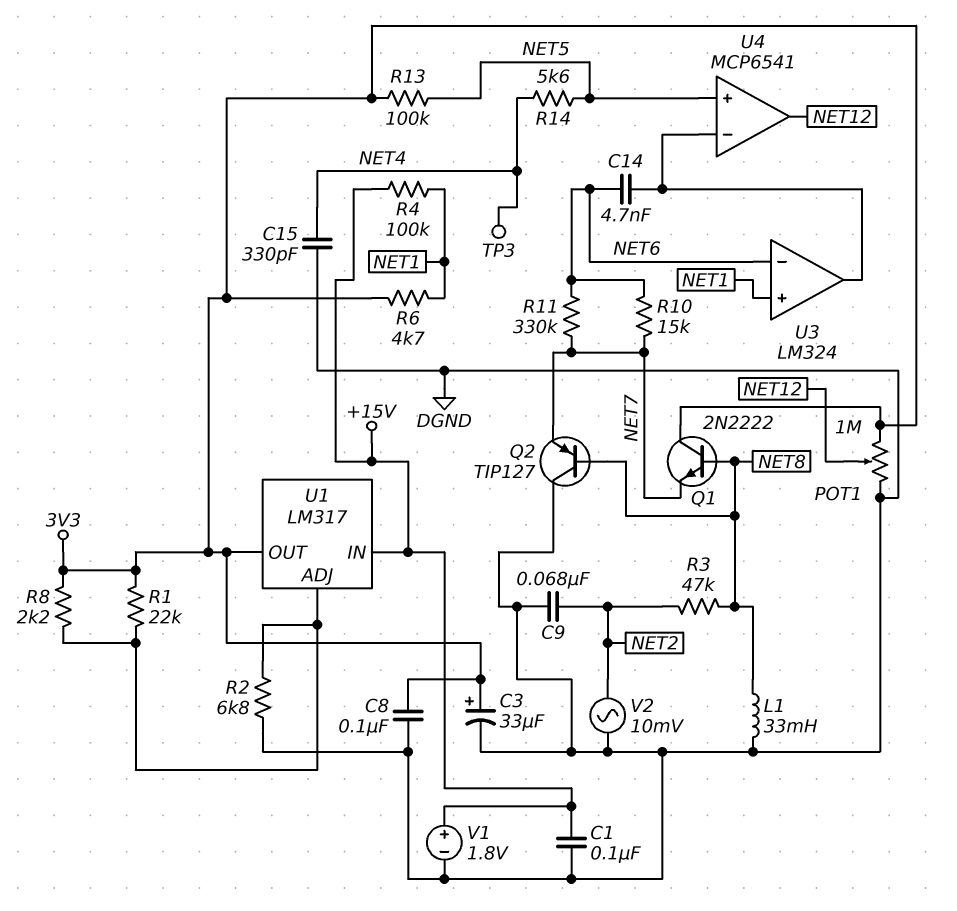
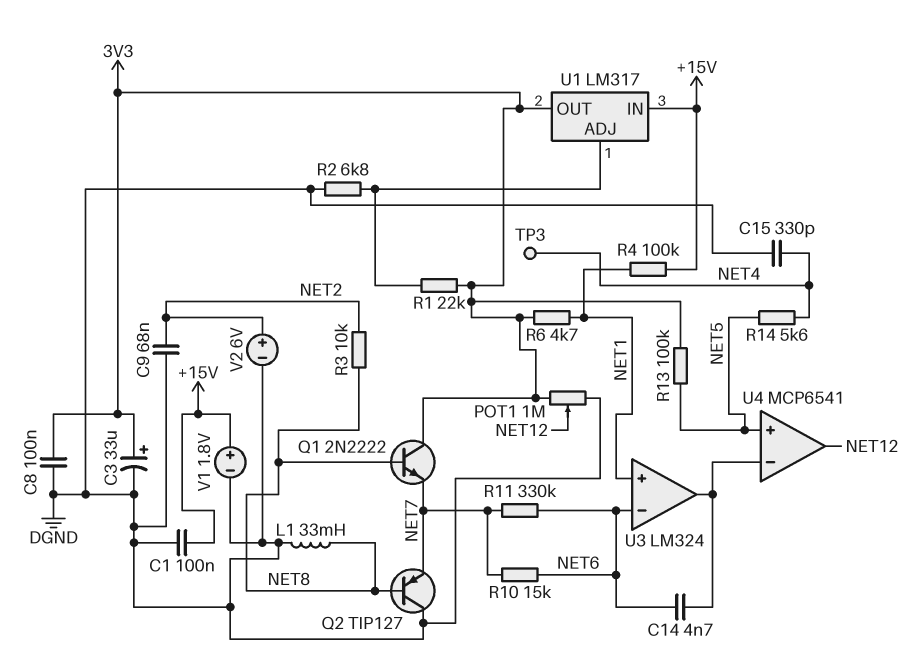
R3: 47k (NET2, NET8) -> 10k (NET2, NET8)
R8: 2.2k (3V3, U1/ADJ) -> none
V2: AC 10mV (DGND, NET2) -> 6V (plus NET2, minus DGND)

